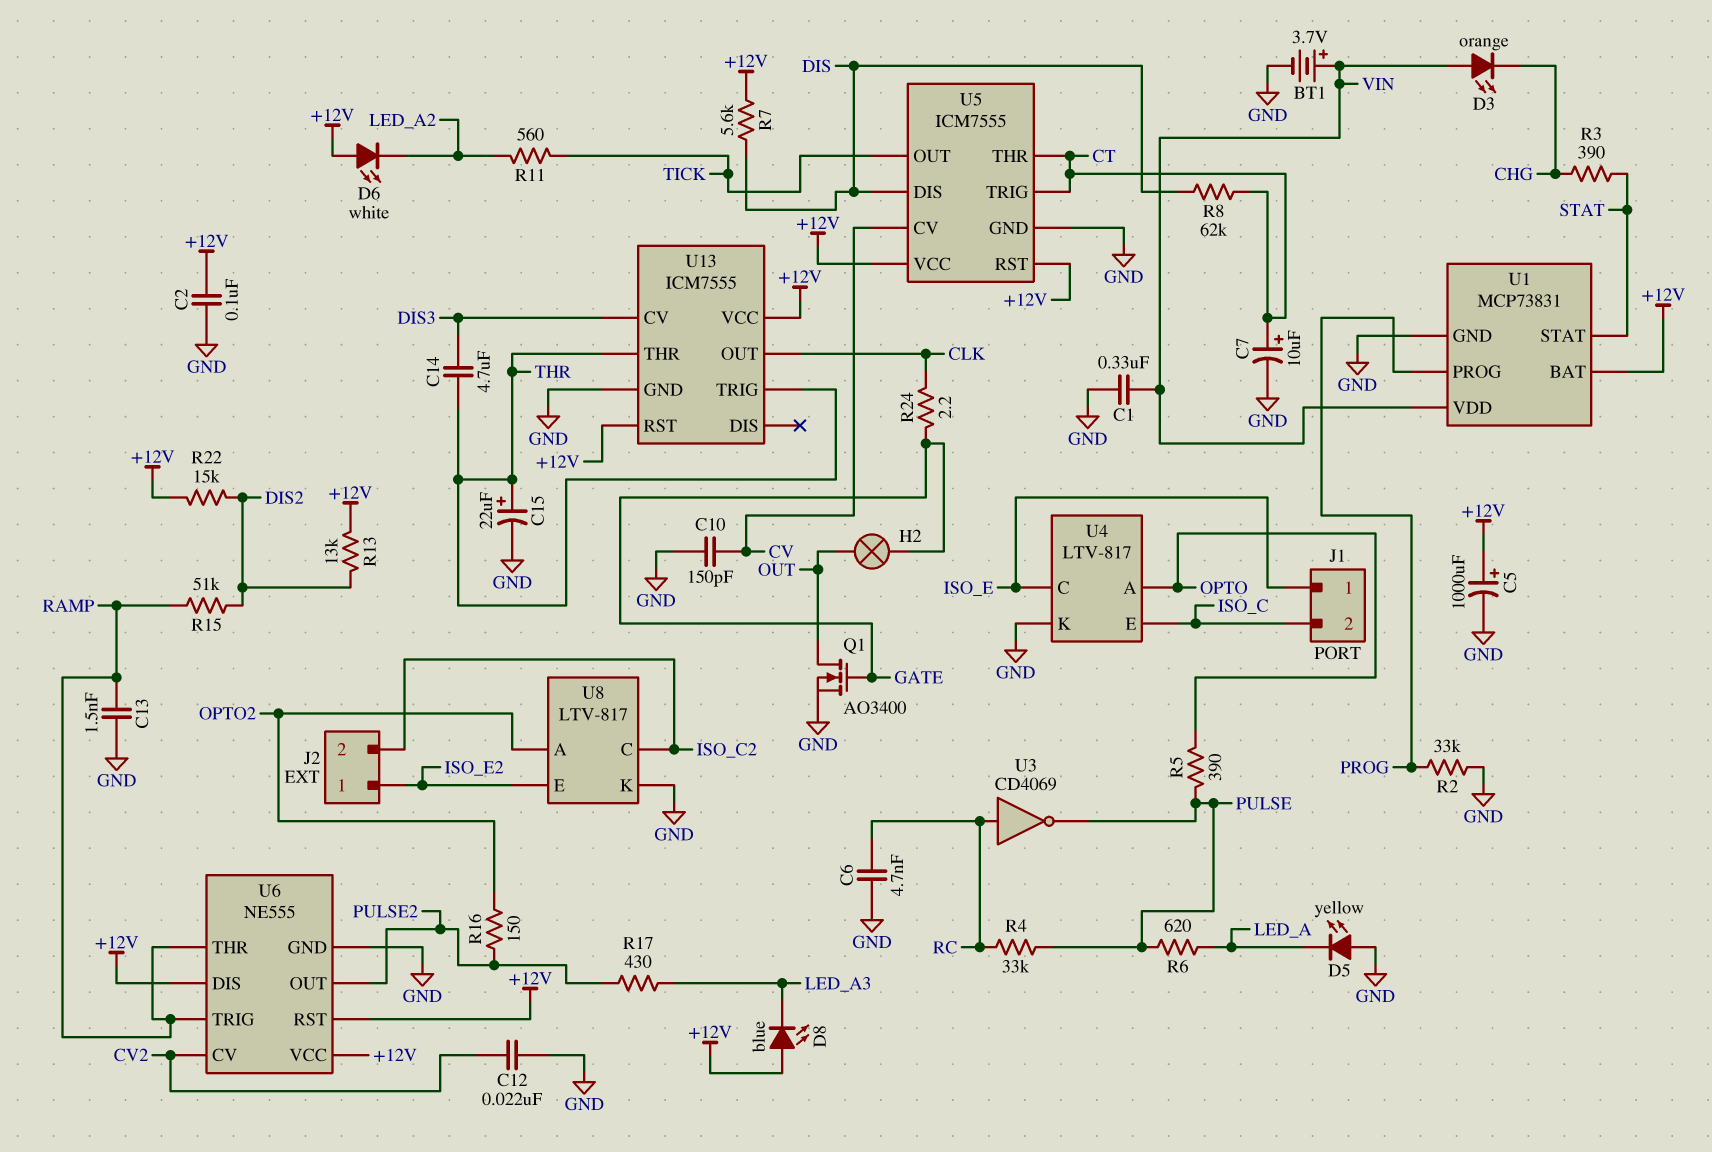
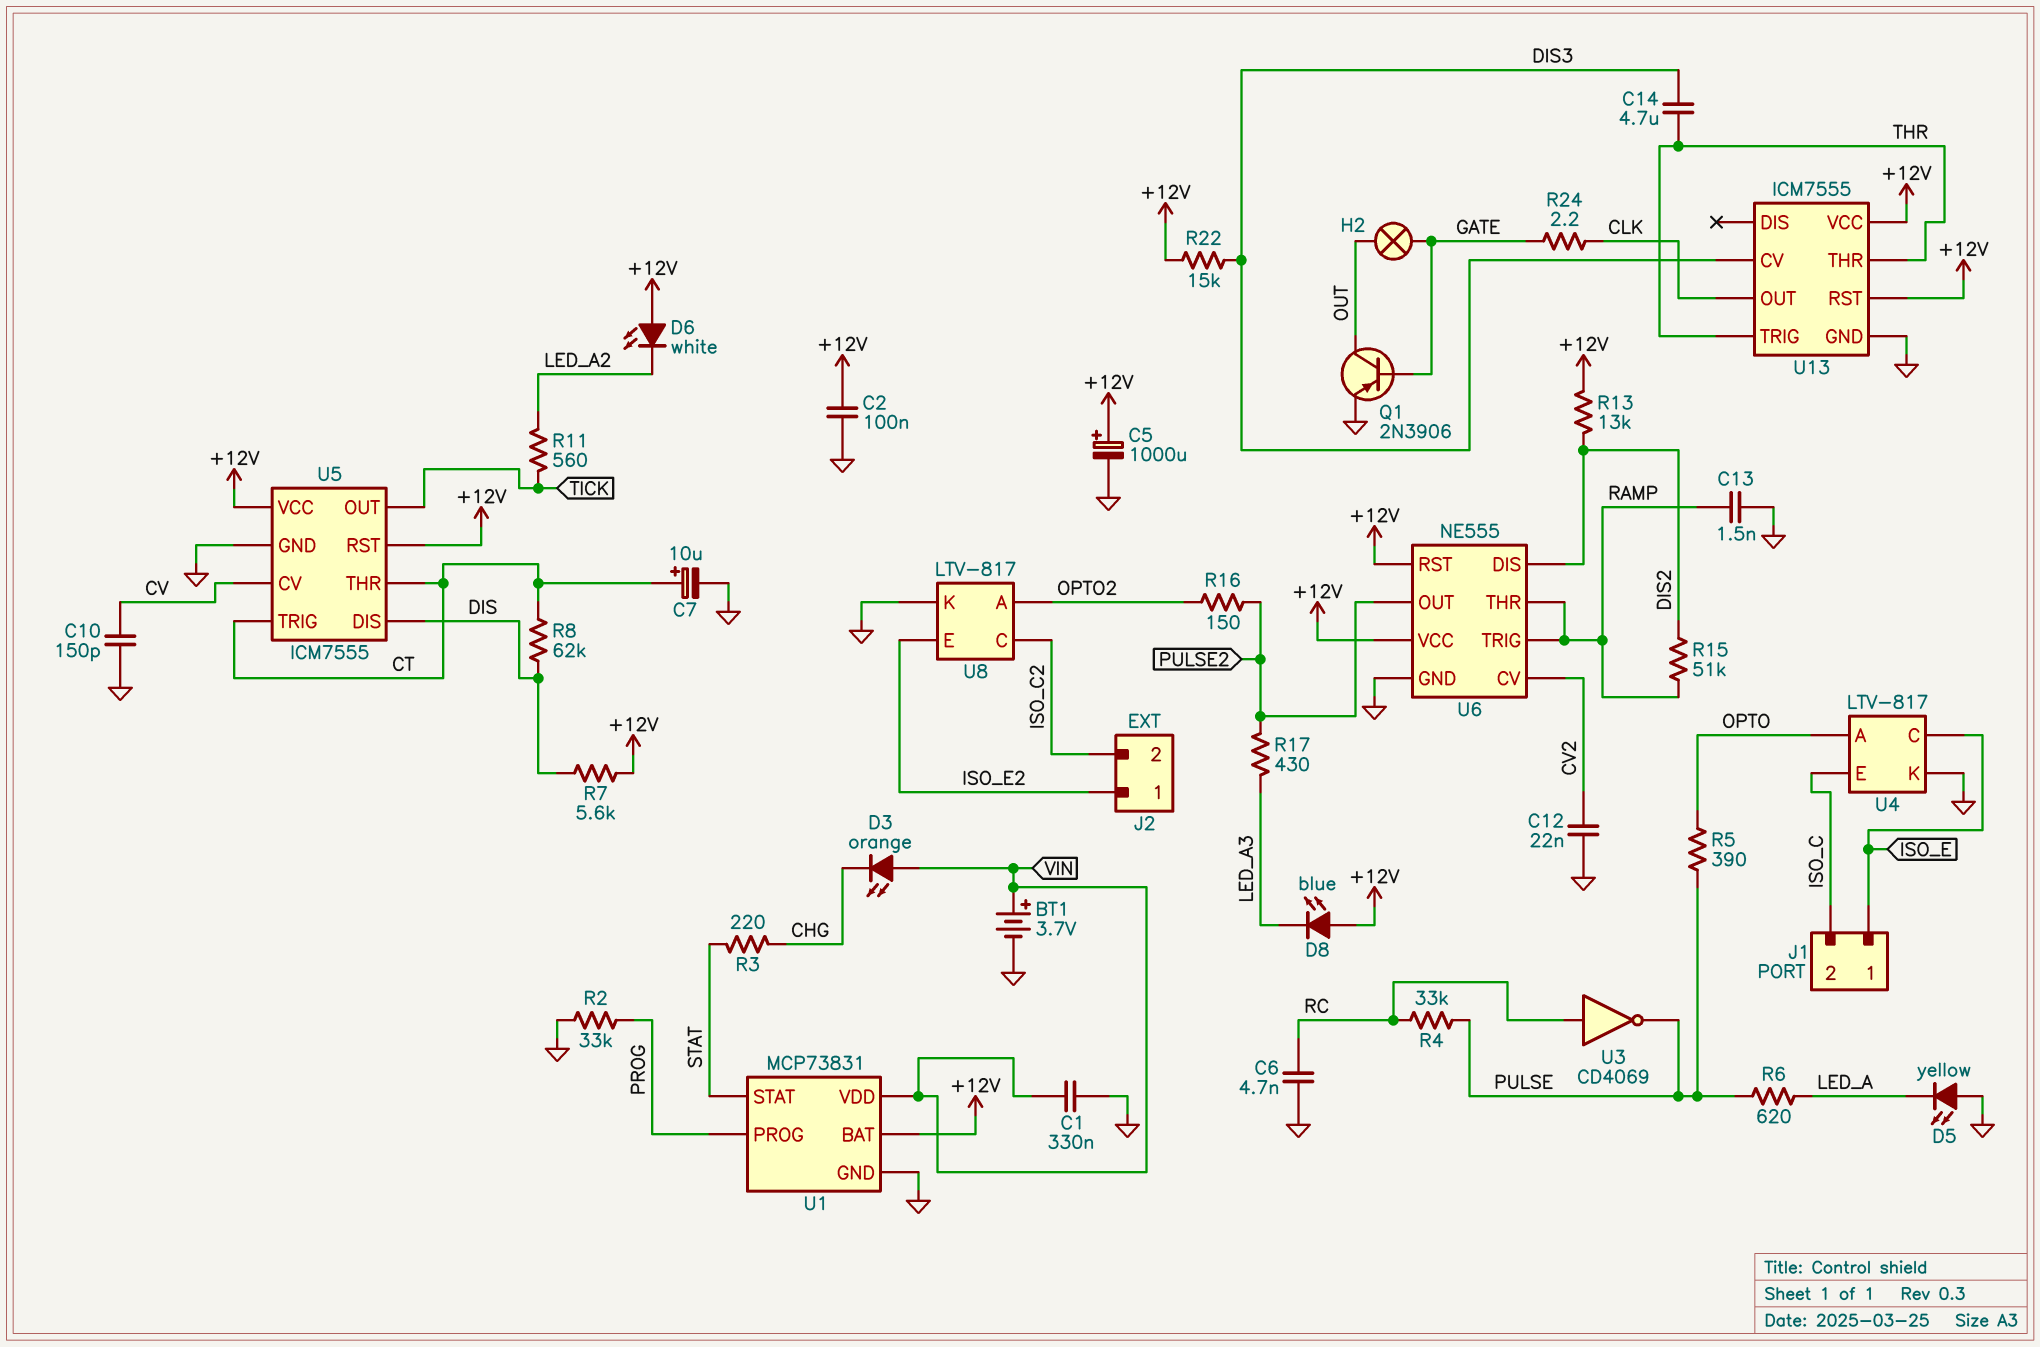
C15: 22uF (plus THR, minus GND) -> none
Q1: NMOS AO3400 (G GATE, D OUT, S GND) -> PNP 2N3906 (B GATE, C OUT, E GND)
R3: 390 (CHG, STAT) -> 220 (CHG, STAT)
R22: 15k (+12V, DIS2) -> 15k (+12V, DIS3)
U6 pin DIS: +12V -> DIS2

